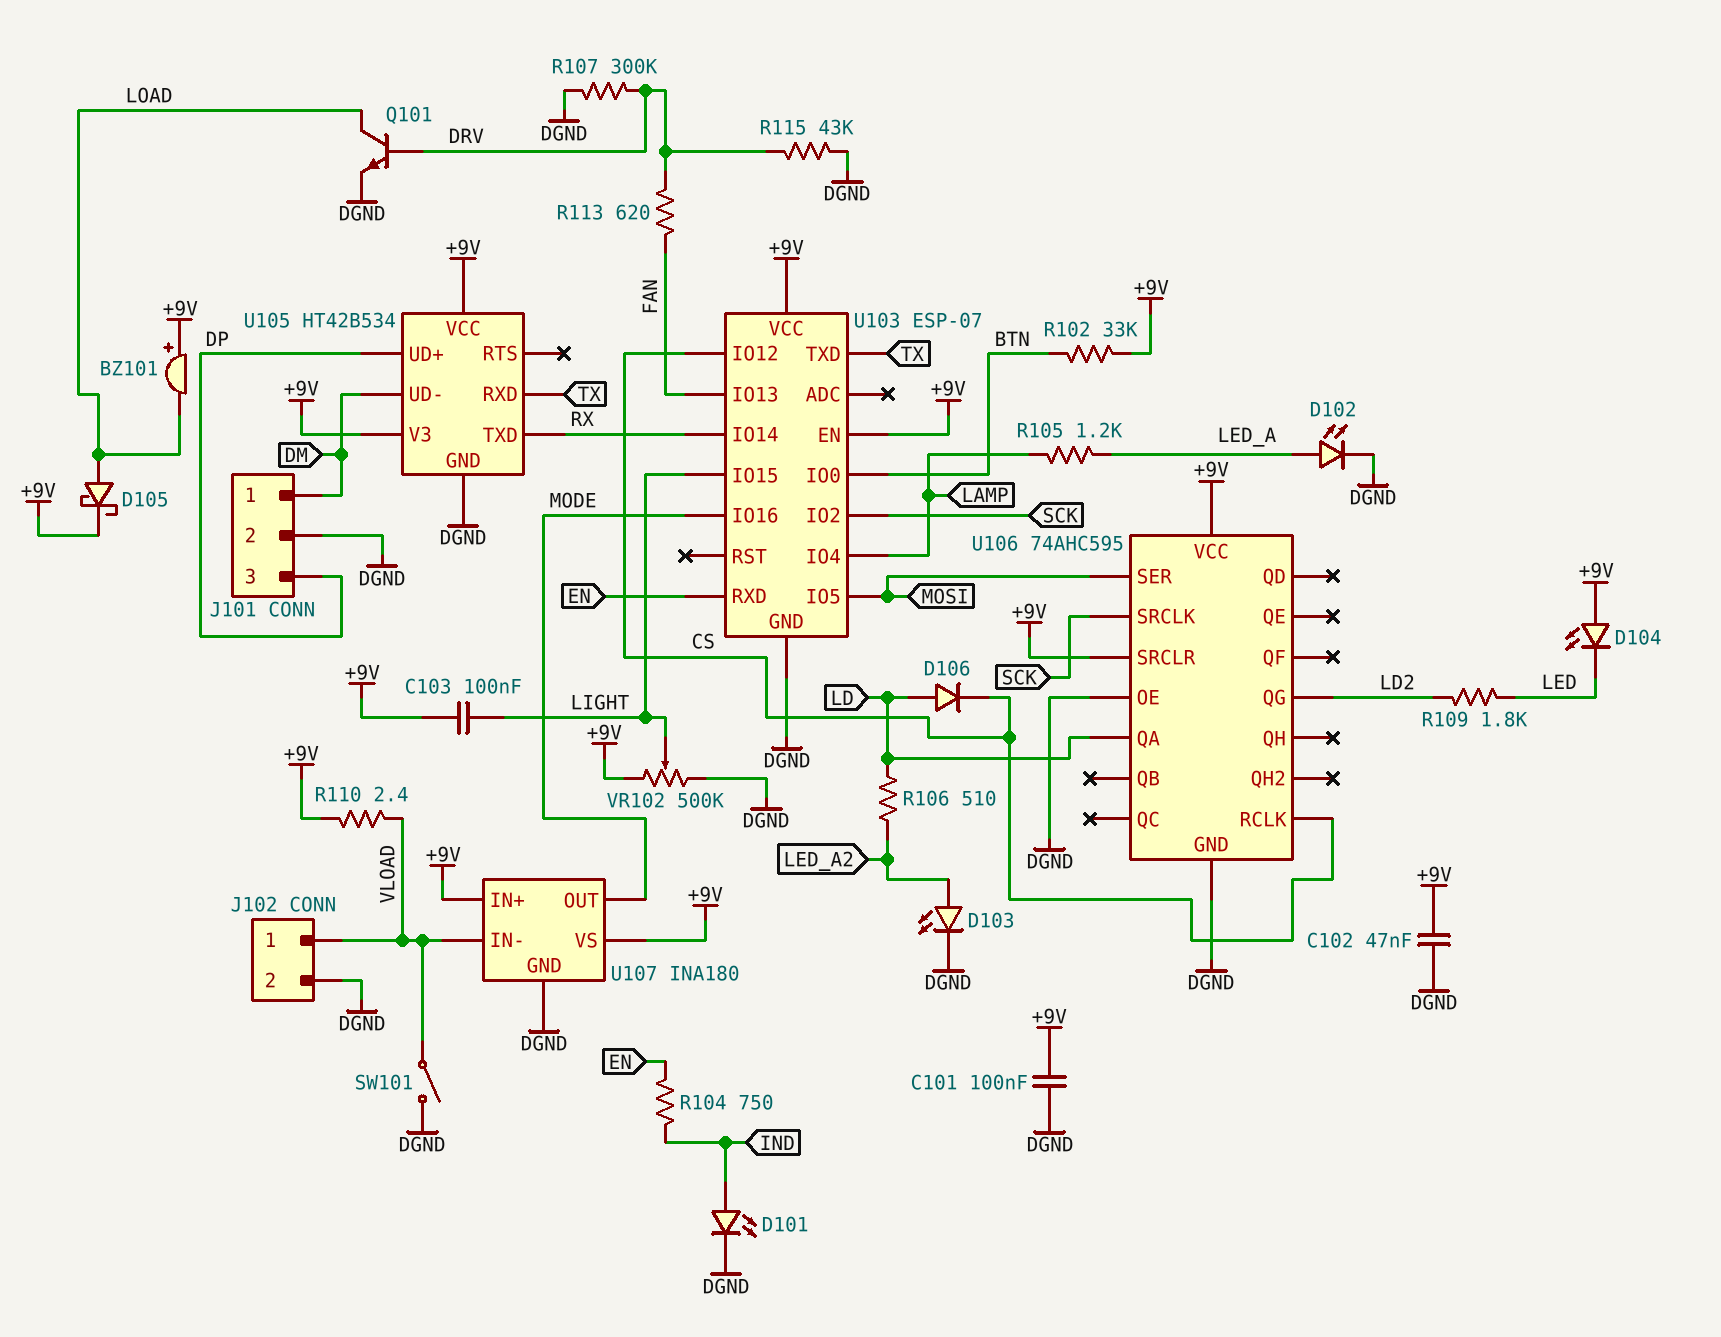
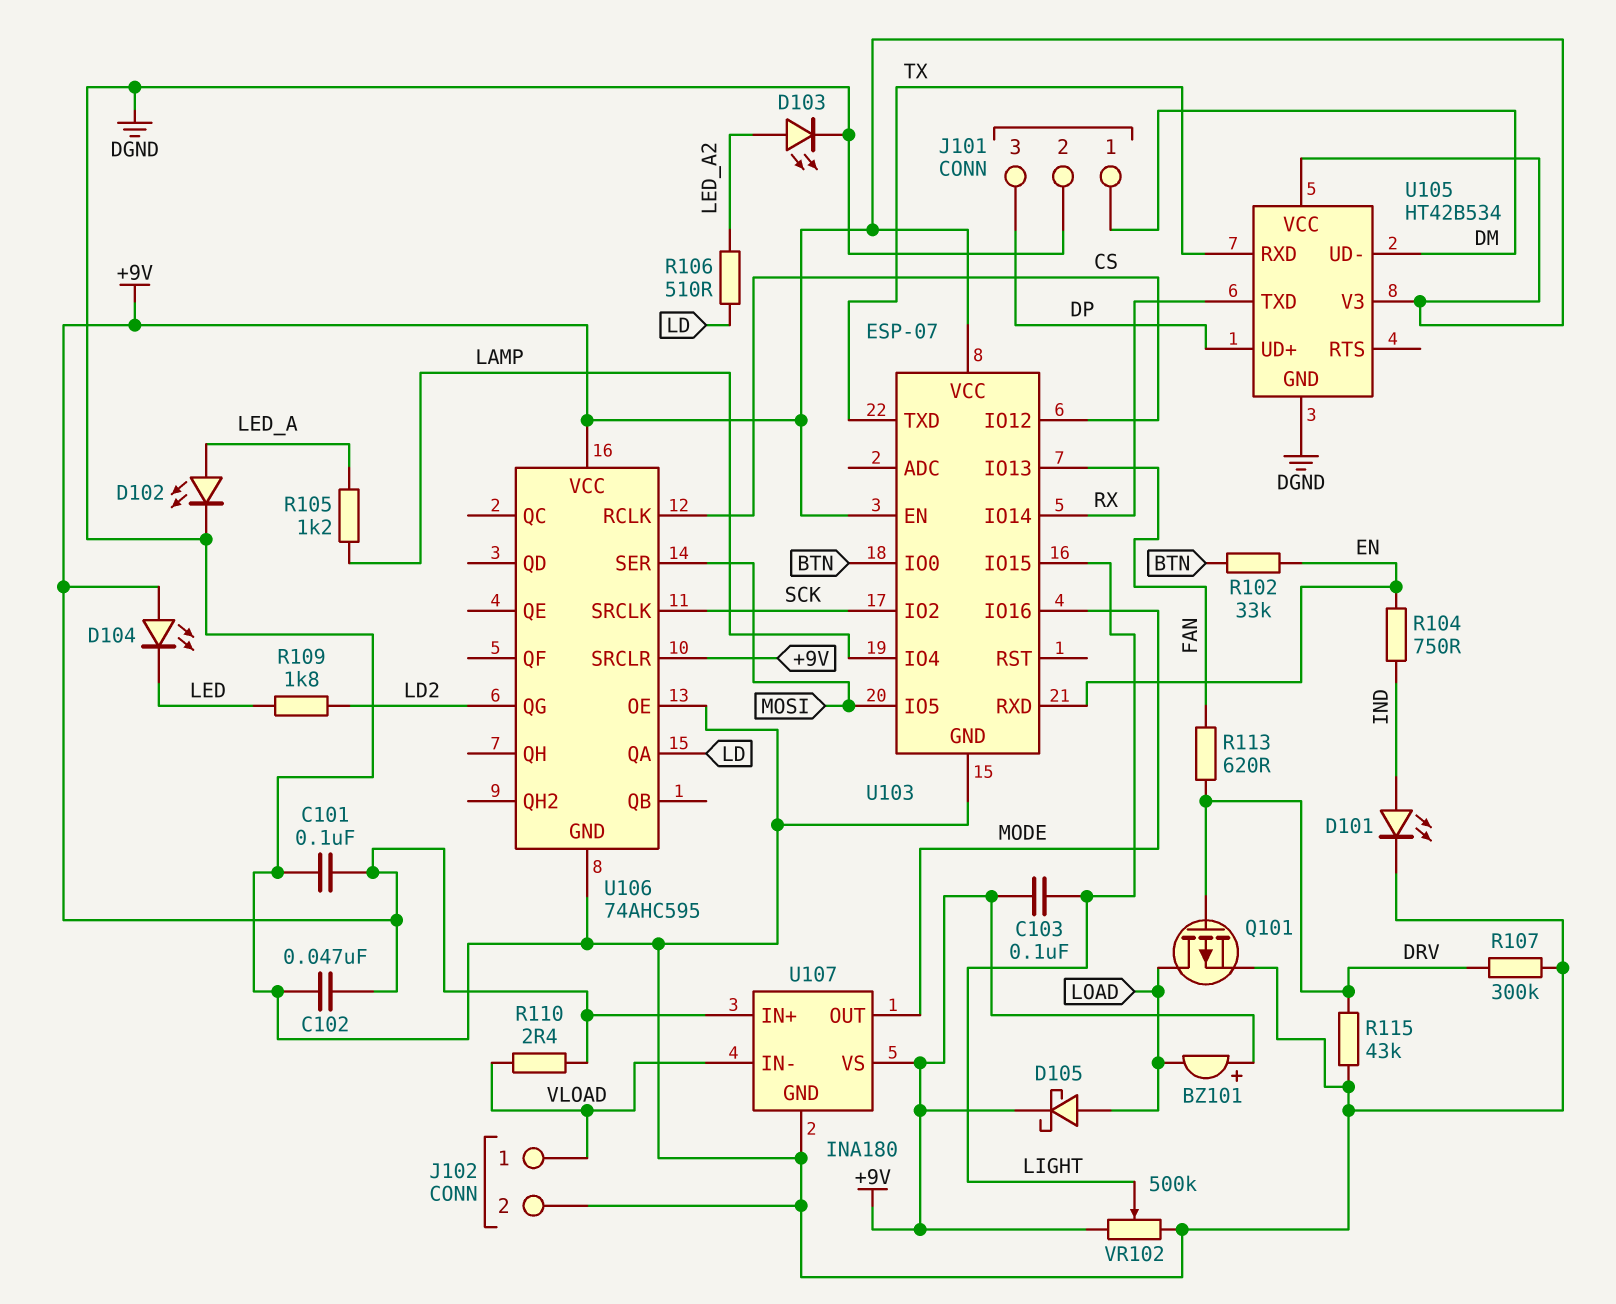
D106: diode (A LD, K CS) -> none
Q101: NPN (B DRV, C LOAD, E DGND) -> PMOS (G DRV, D LOAD, S DGND)
R102: 33k (+9V, BTN) -> 33k (BTN, EN)
SW101: switch (DGND, VLOAD) -> none

